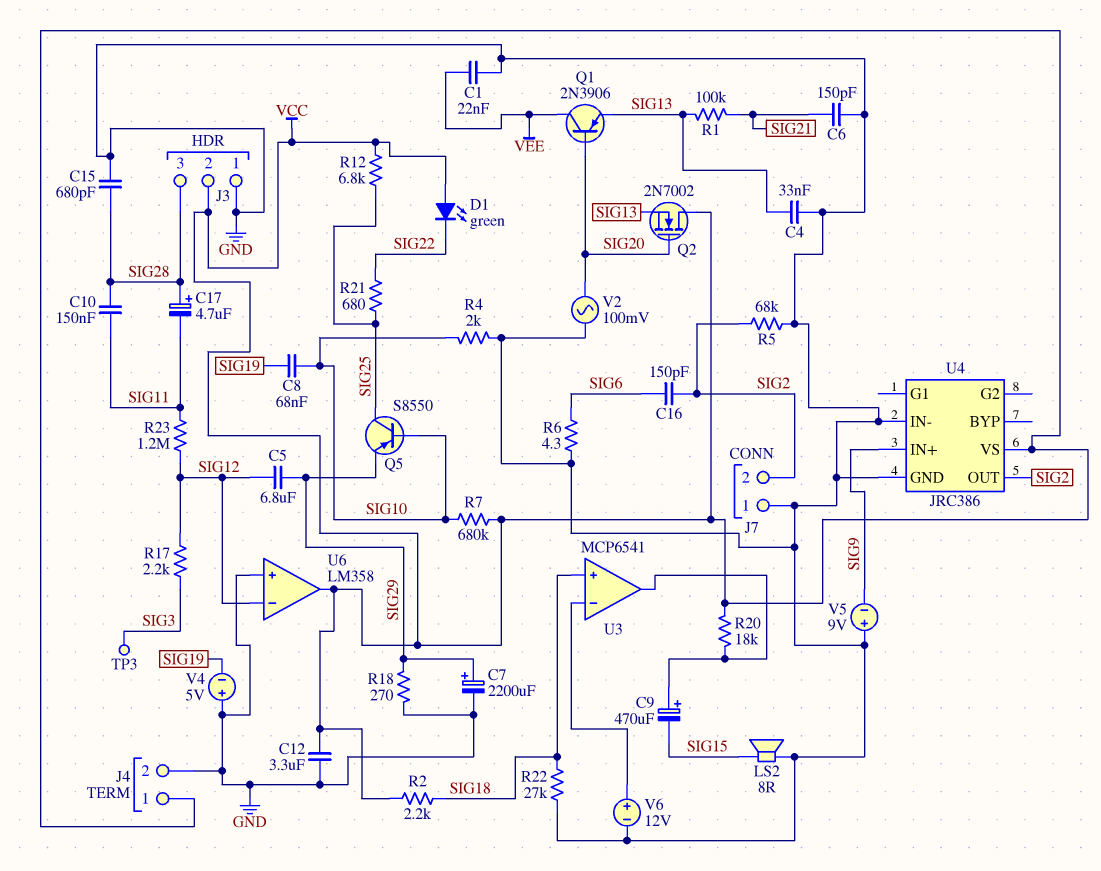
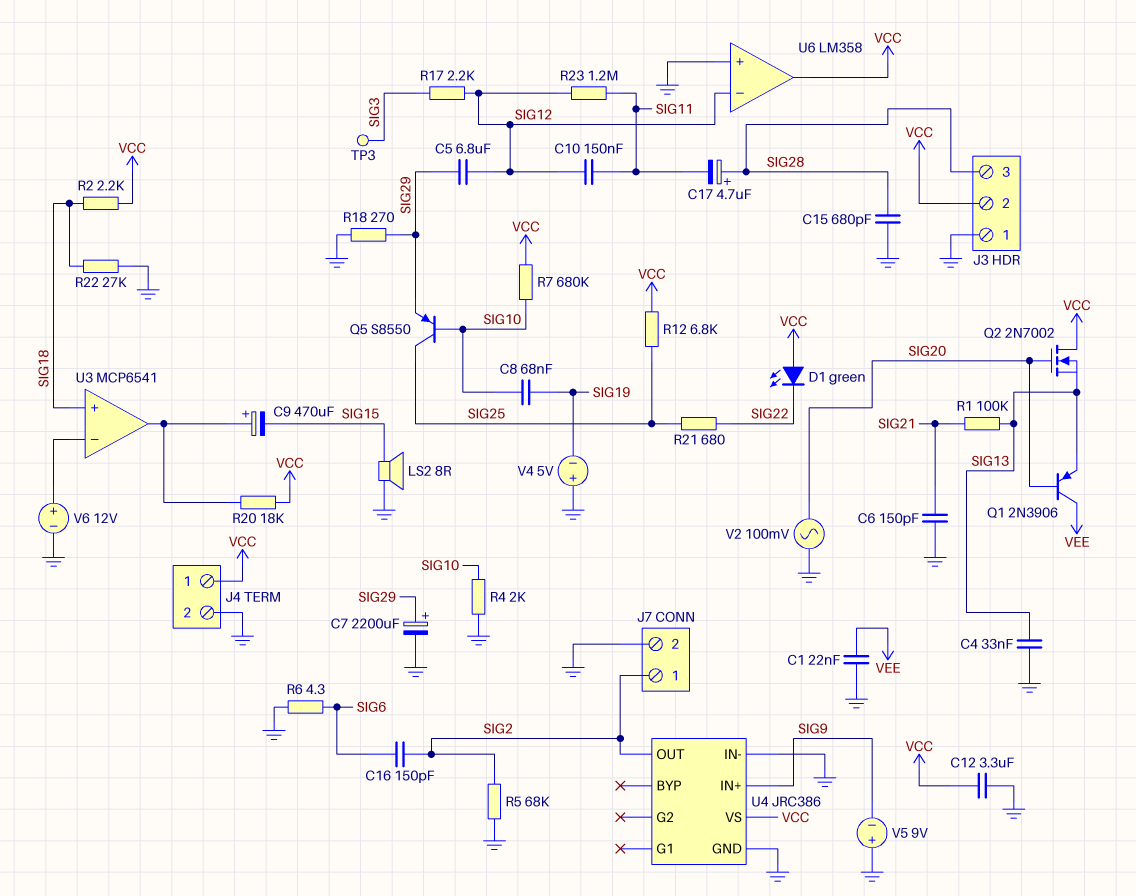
C10: 150nF (SIG11, SIG28) -> 150nF (SIG11, SIG12)
J7 pin 1: GND -> SIG2
J7 pin 2: SIG2 -> GND

